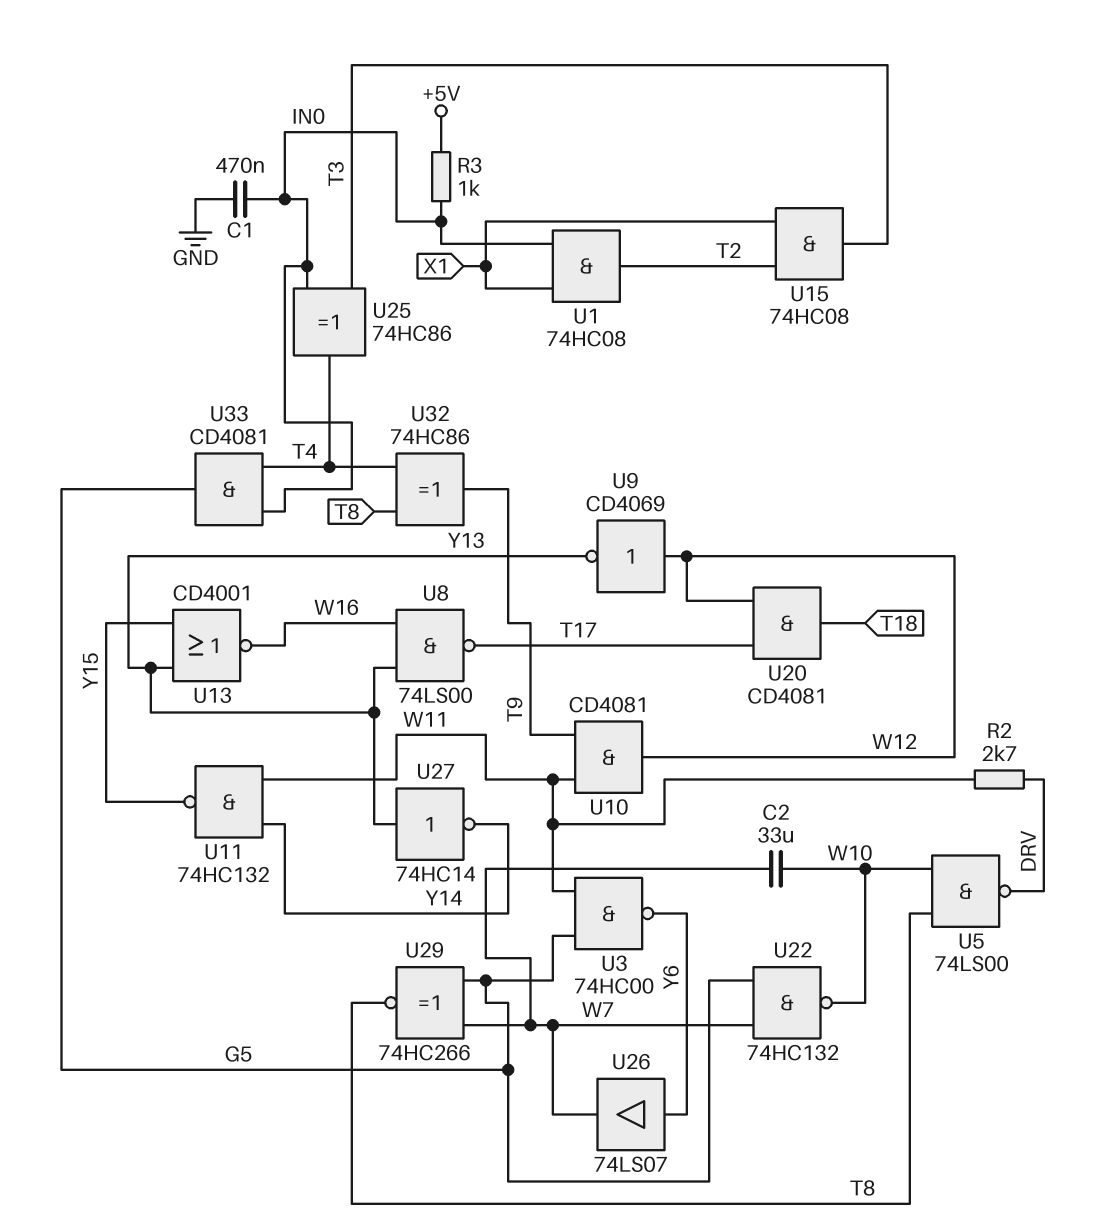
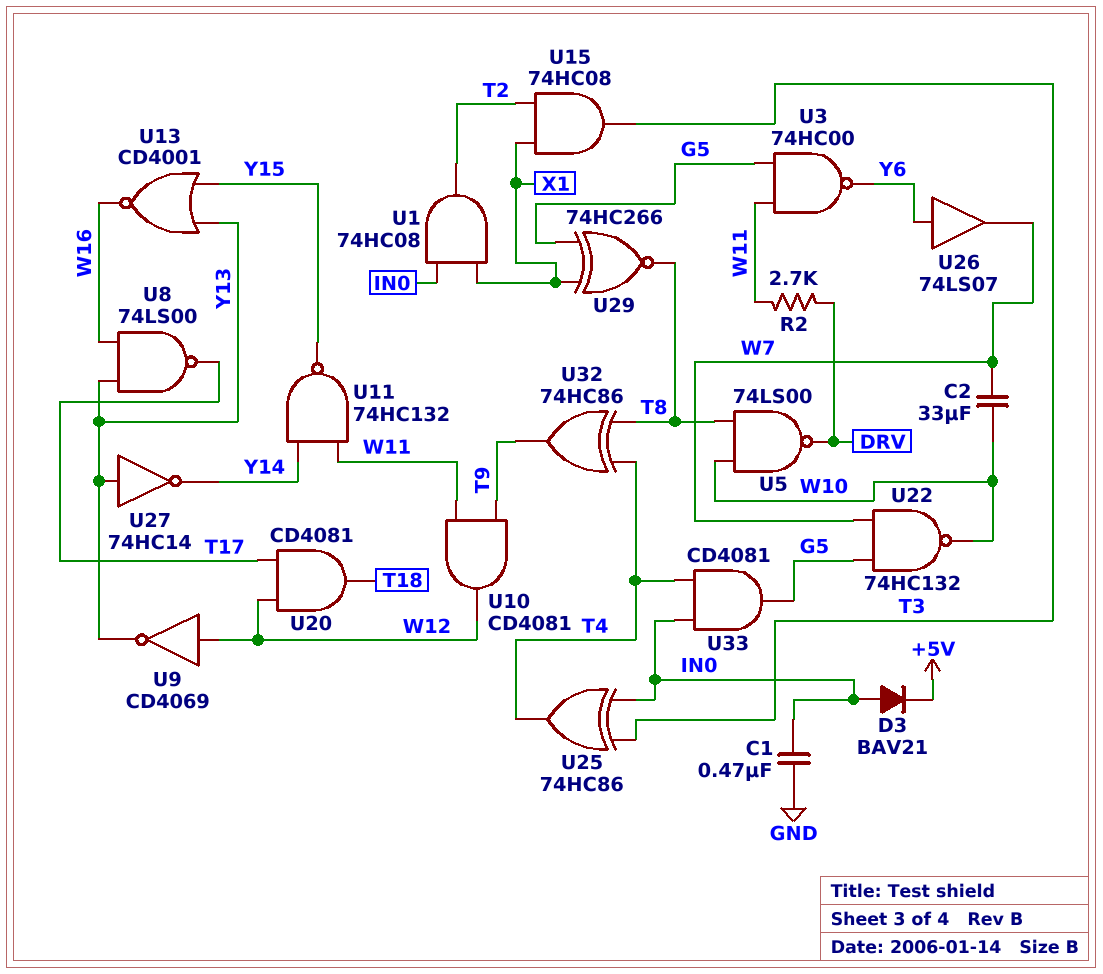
D3: none -> diode BAV21 (A IN0, K +5V)
R3: 1k (+5V, IN0) -> none
U29: XNOR 74HC266 (in G5, in W7, out T8) -> XNOR 74HC266 (in G5, in X1, out T8)

